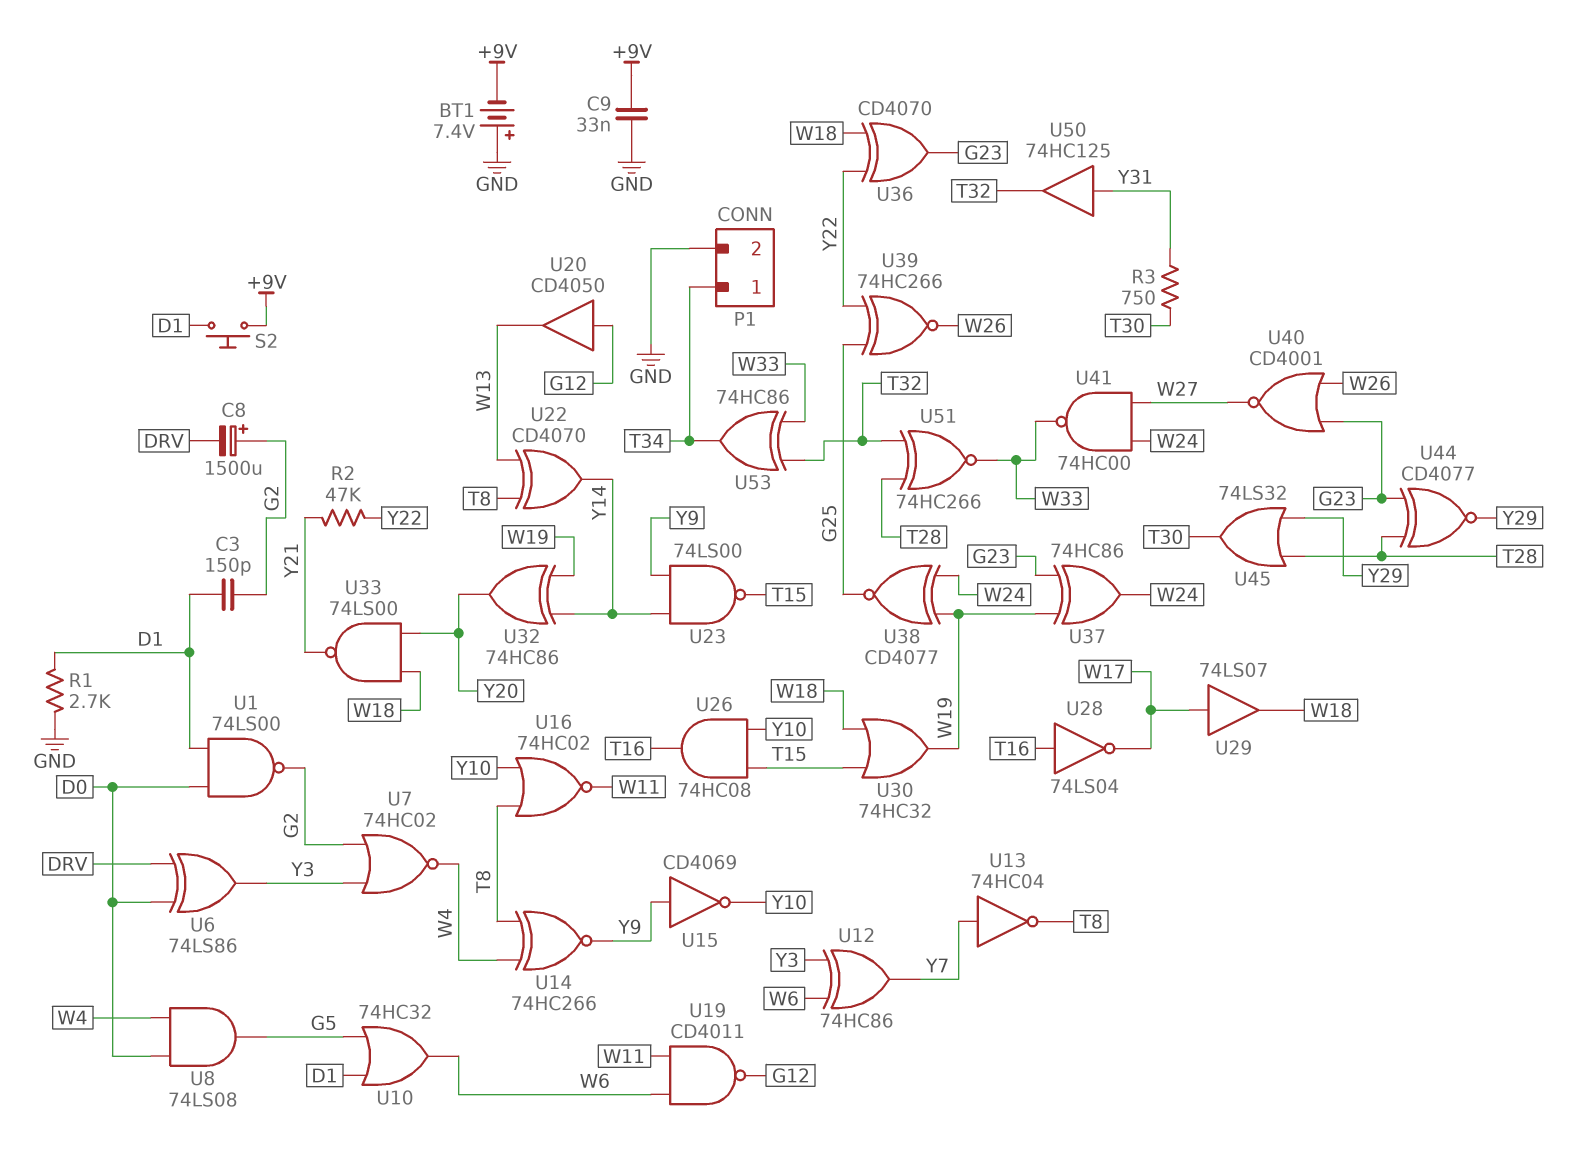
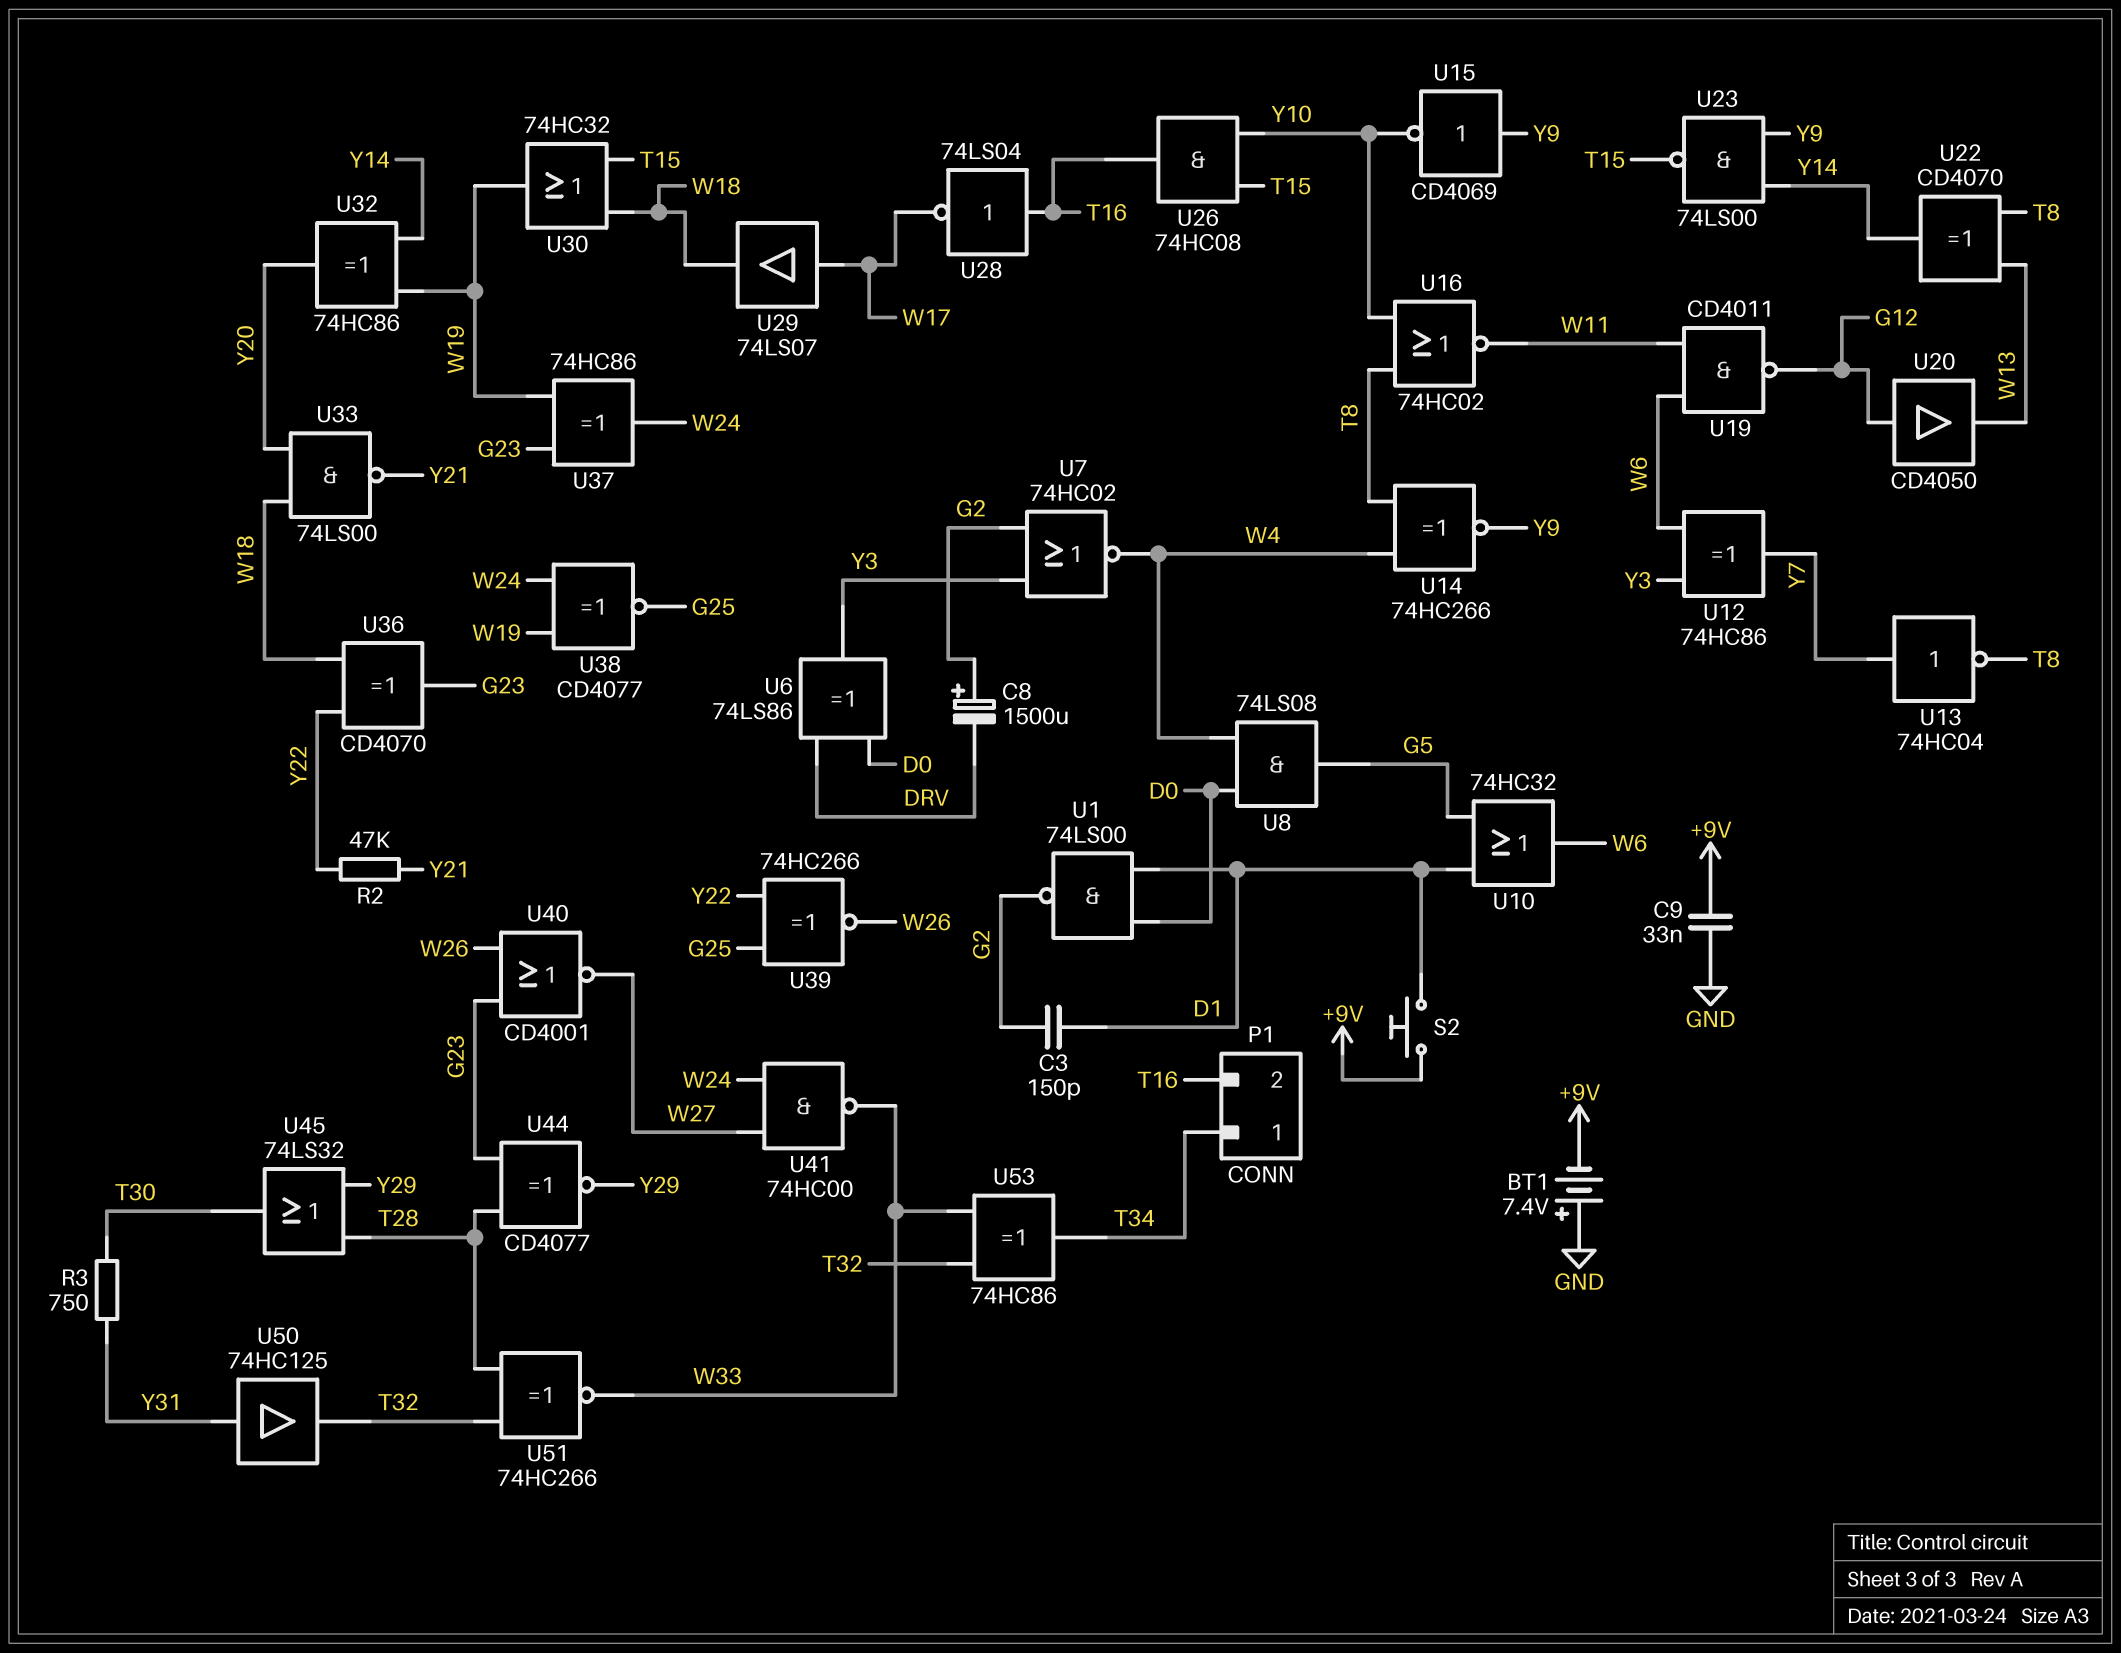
P1 pin 2: GND -> T16
R1: 2.7k (D1, GND) -> none

